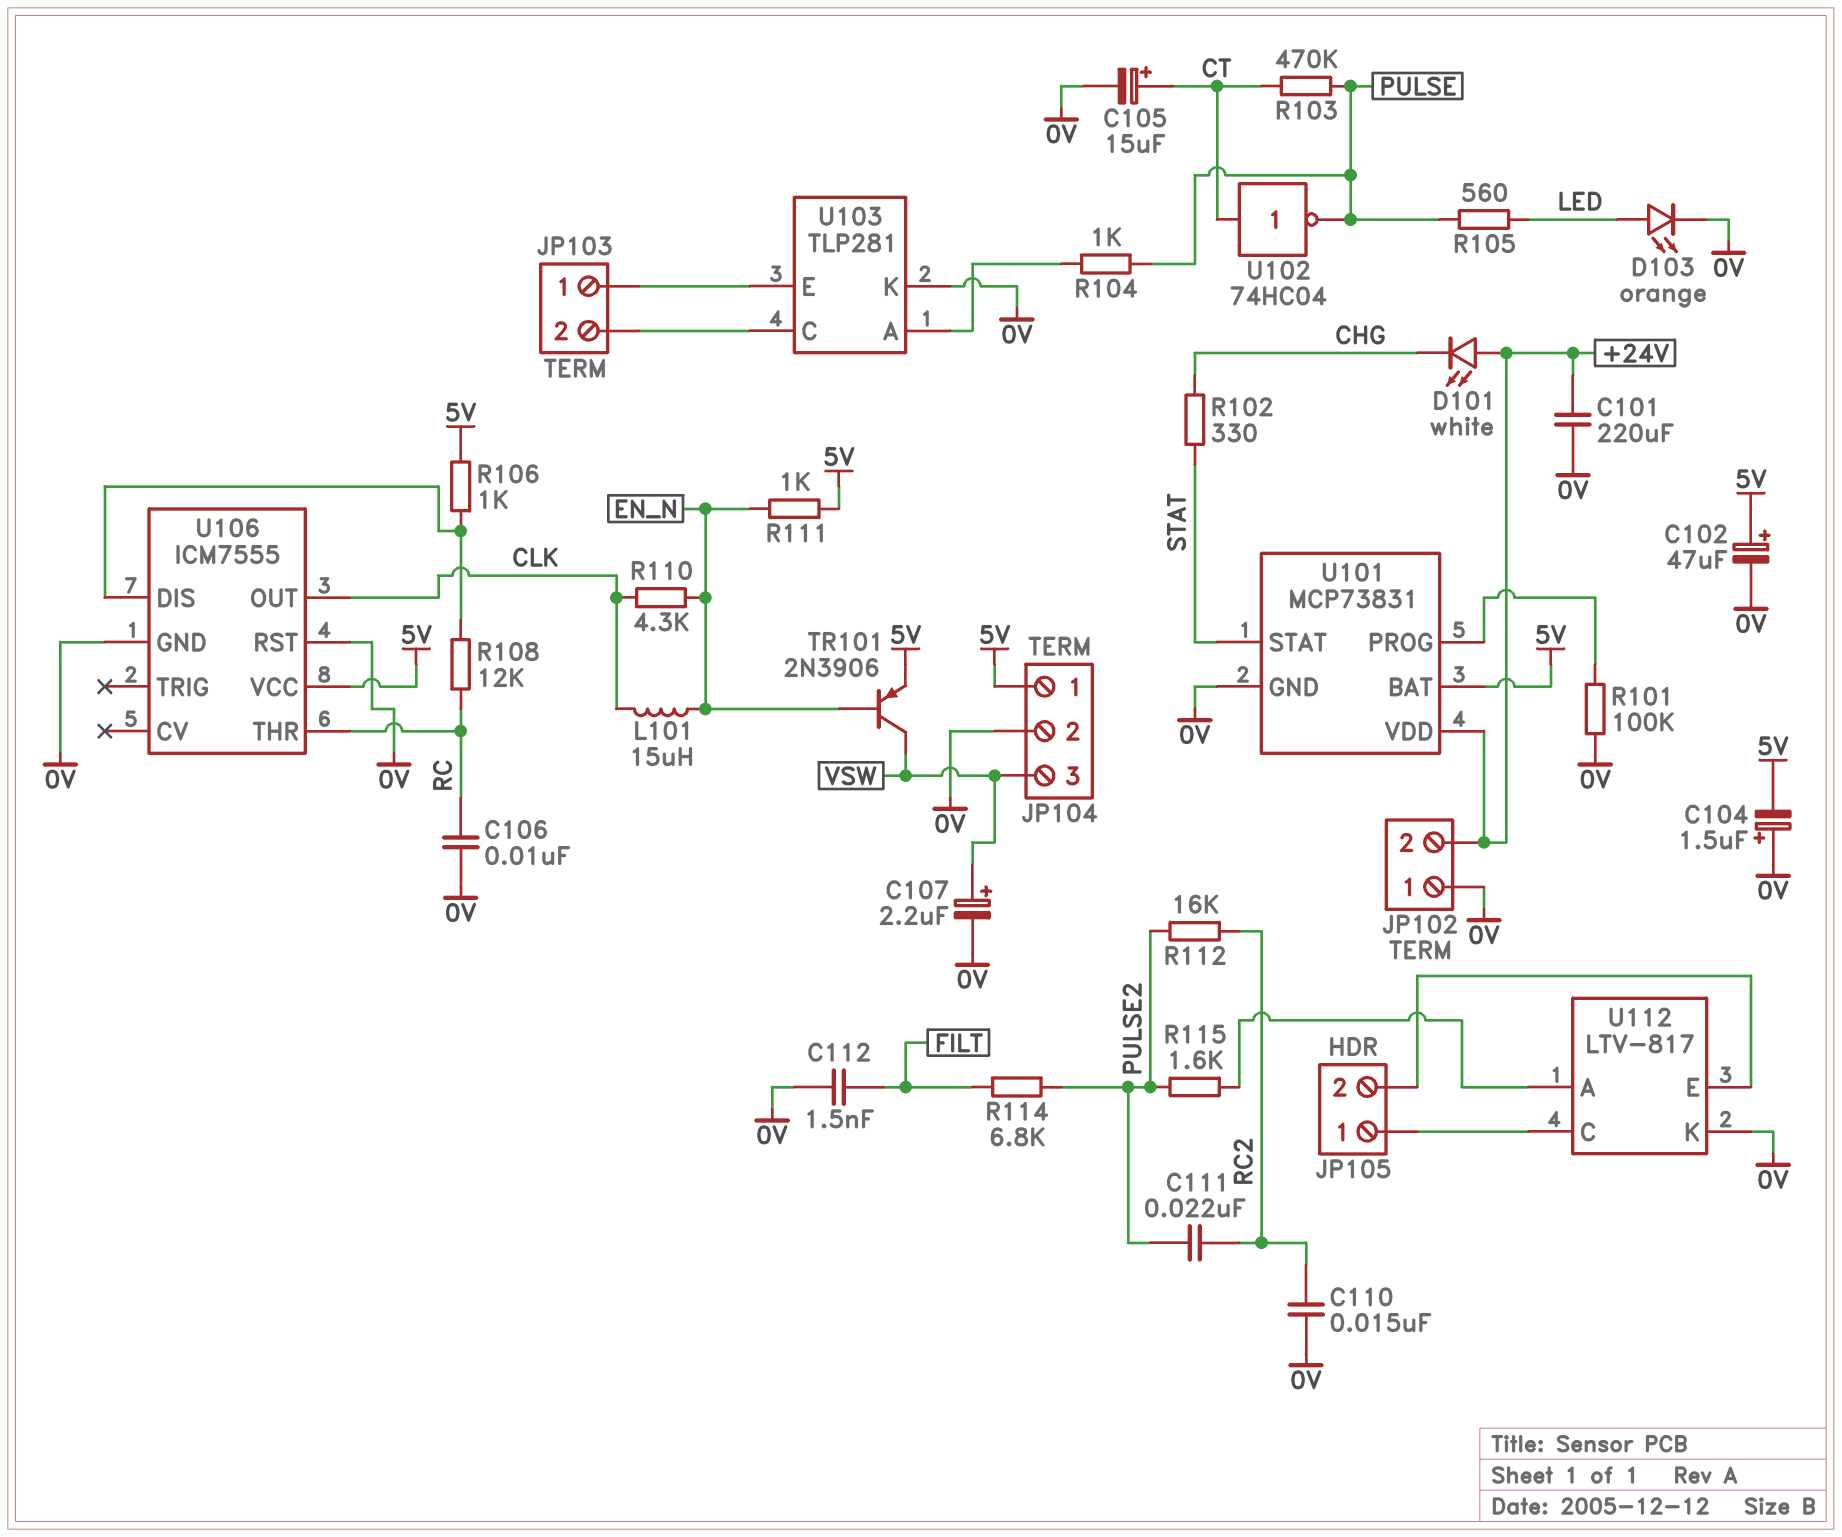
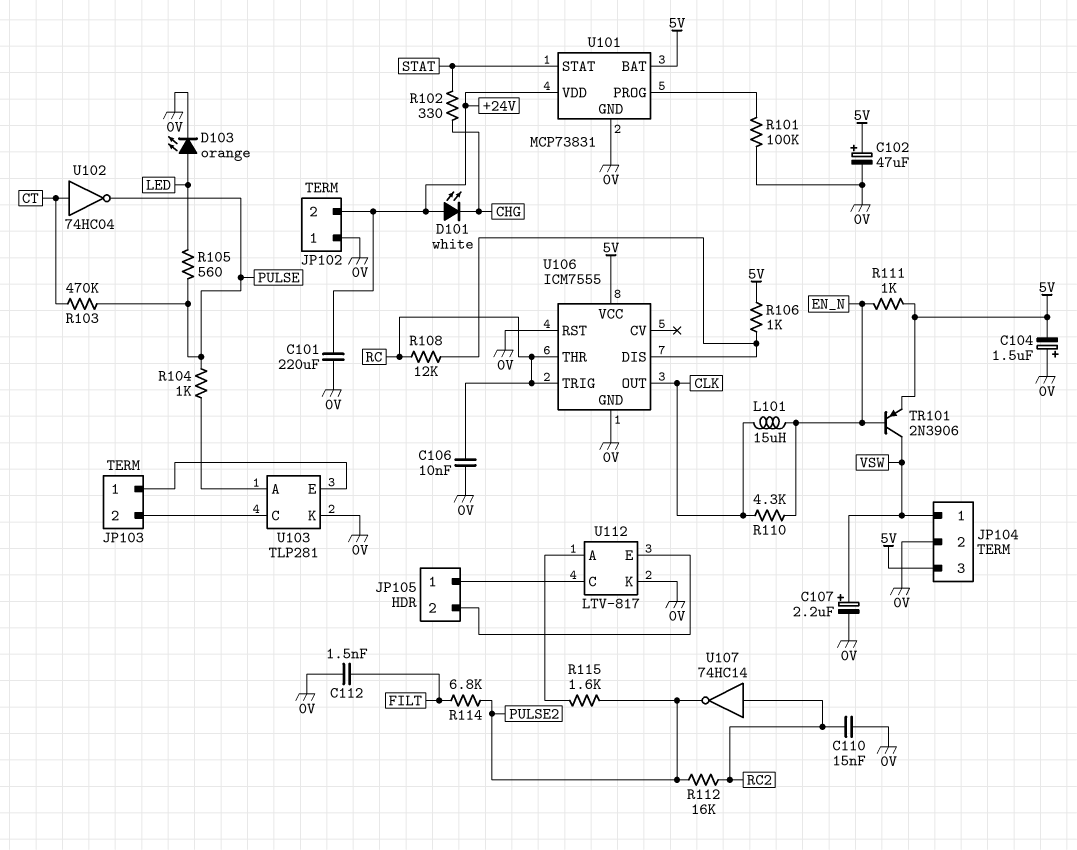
C105: 15uF (plus CT, minus 0V) -> none
C111: 22nF (PULSE2, RC2) -> none
JP104 pin 1: 5V -> VSW
JP104 pin 3: VSW -> 5V
U106 pin TRIG: none -> RC
U107: none -> NOT 74HC14 (in RC2, out PULSE2)

